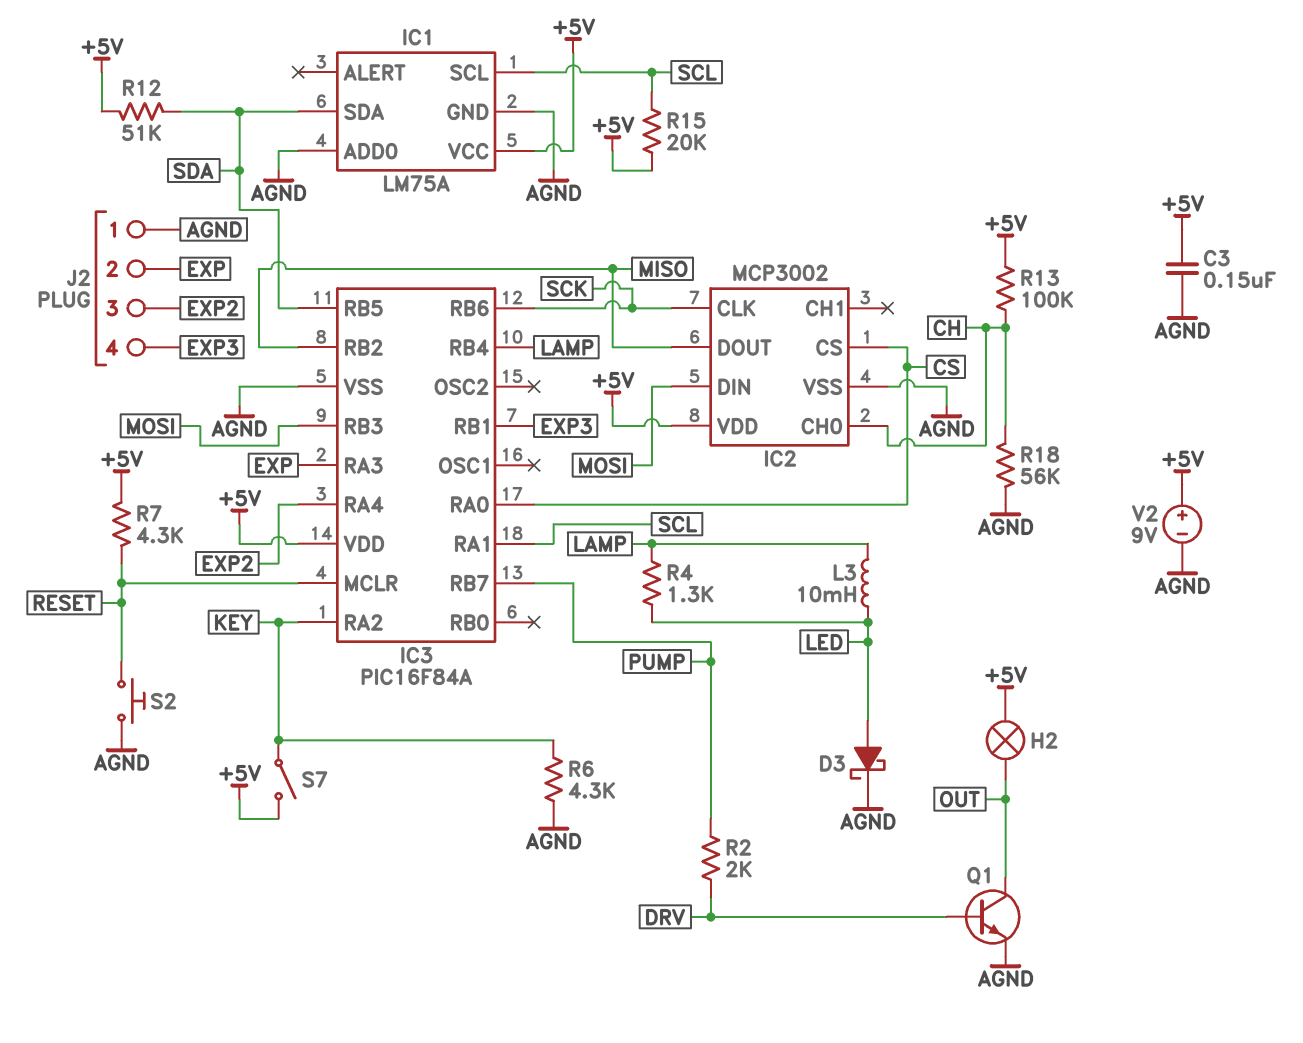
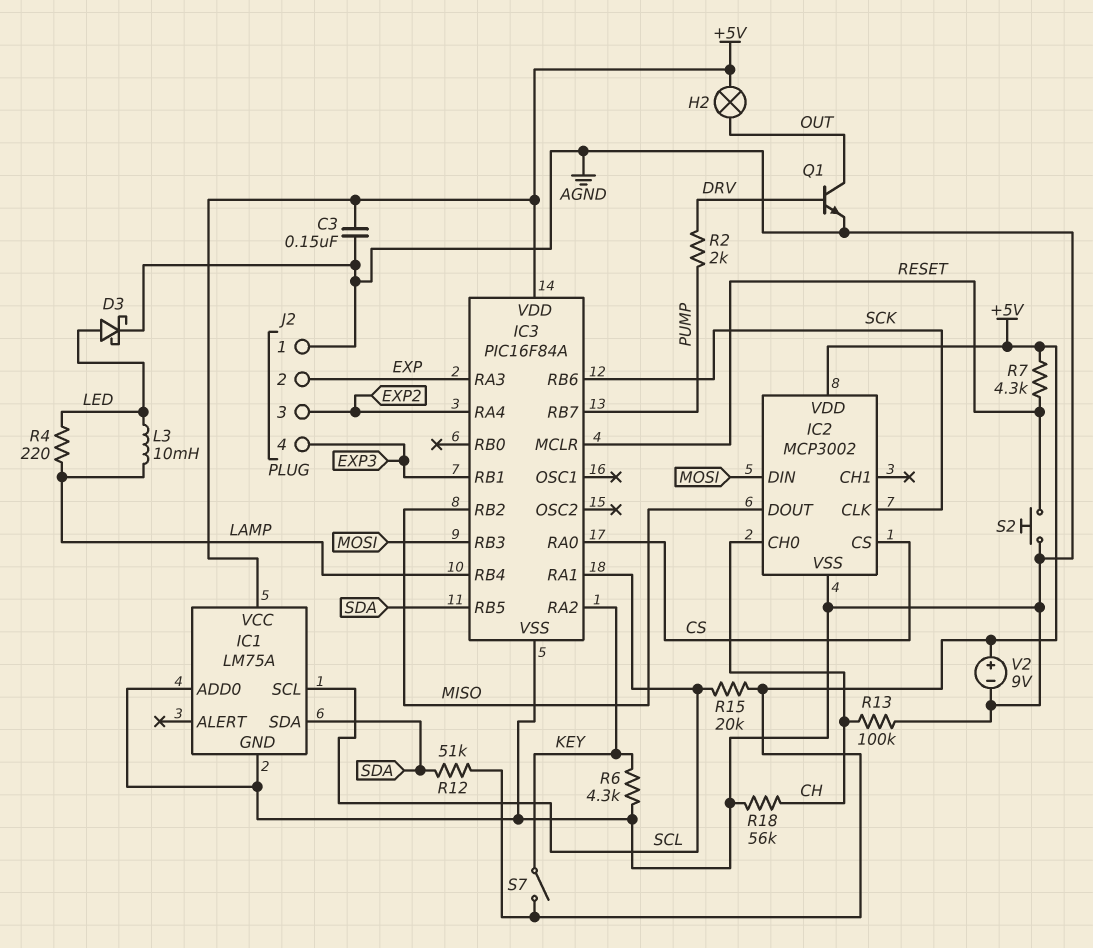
R4: 1.3k (LAMP, LED) -> 220 (LAMP, LED)
R13: 100k (+5V, CH) -> 100k (AGND, CH)

